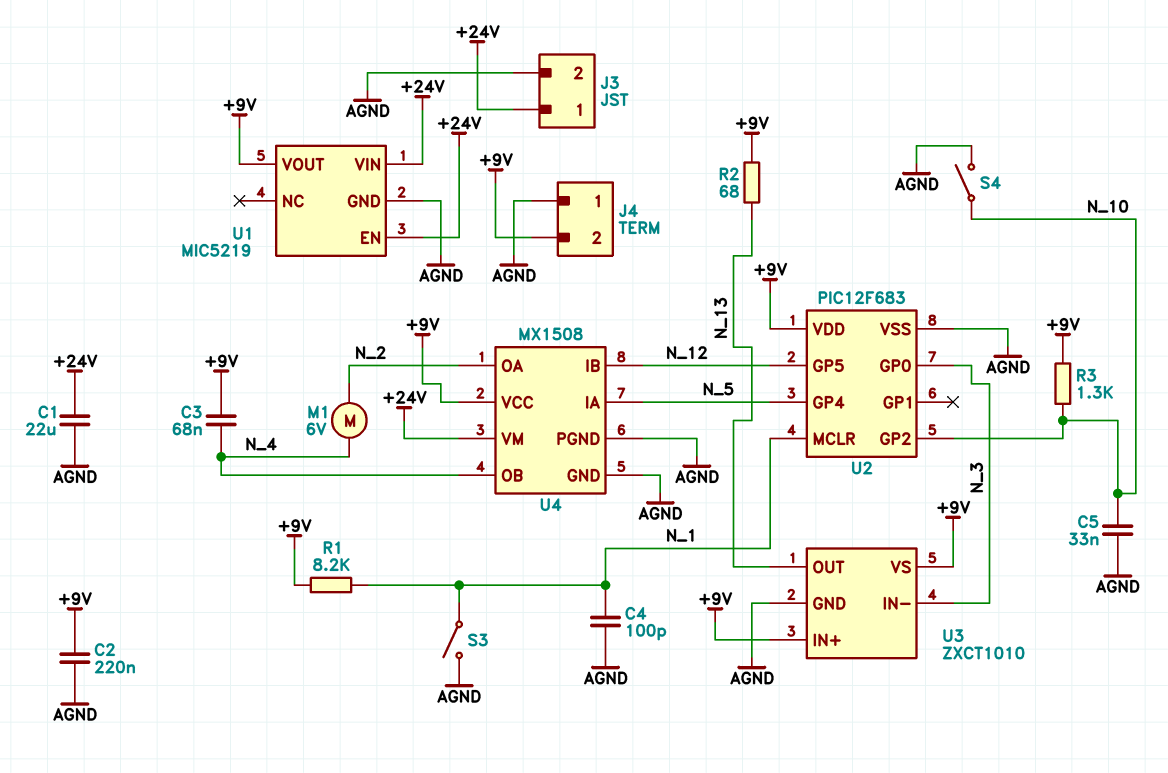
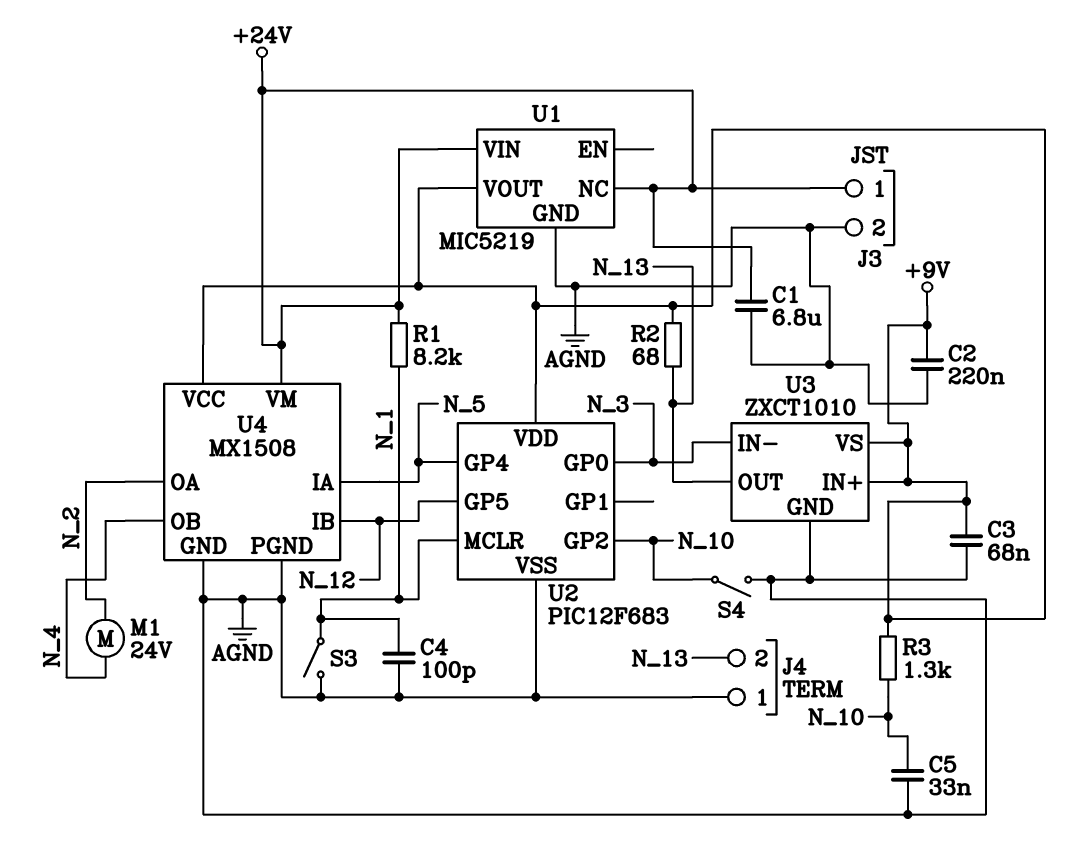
C1: 22uF (+24V, AGND) -> 6.8uF (+24V, AGND)
C3: 68nF (+9V, N_4) -> 68nF (+9V, AGND)
J4 pin 2: +9V -> N_13
M1: motor 6V (N_2, N_4) -> motor 24V (N_2, N_4)
R1: 8.2k (+9V, N_1) -> 8.2k (+24V, N_1)
U1 pin EN: +24V -> none
U1 pin NC: none -> +24V

